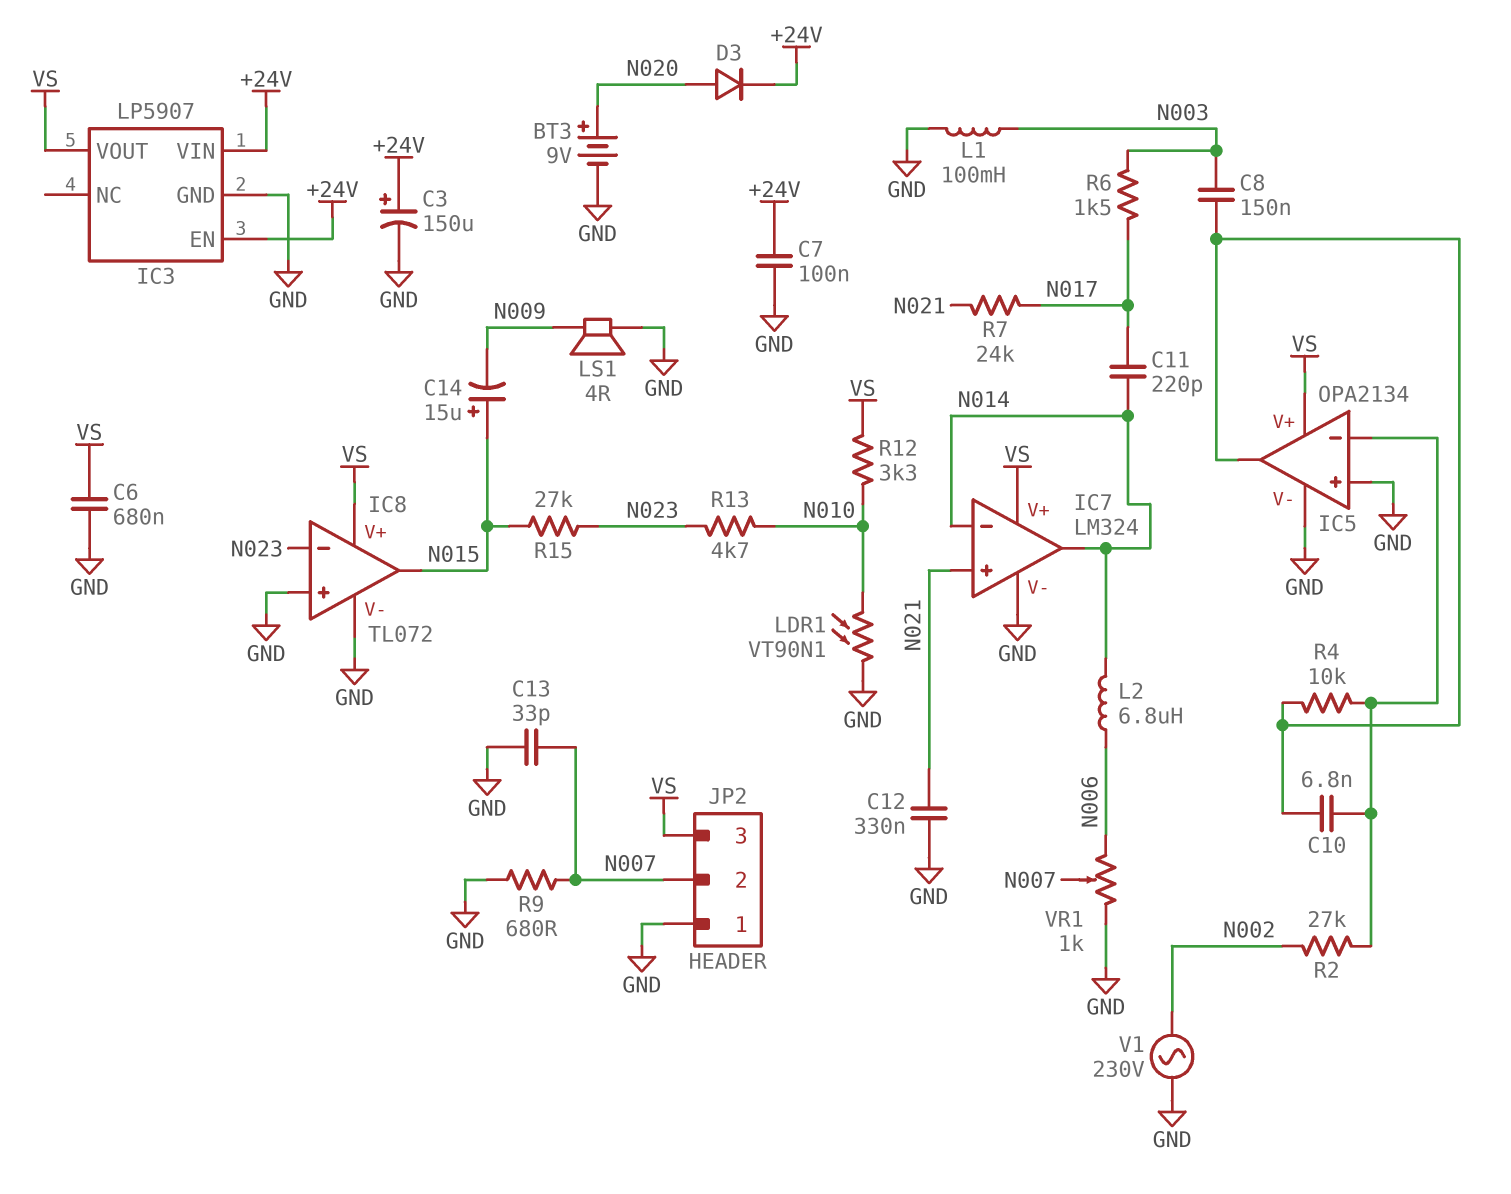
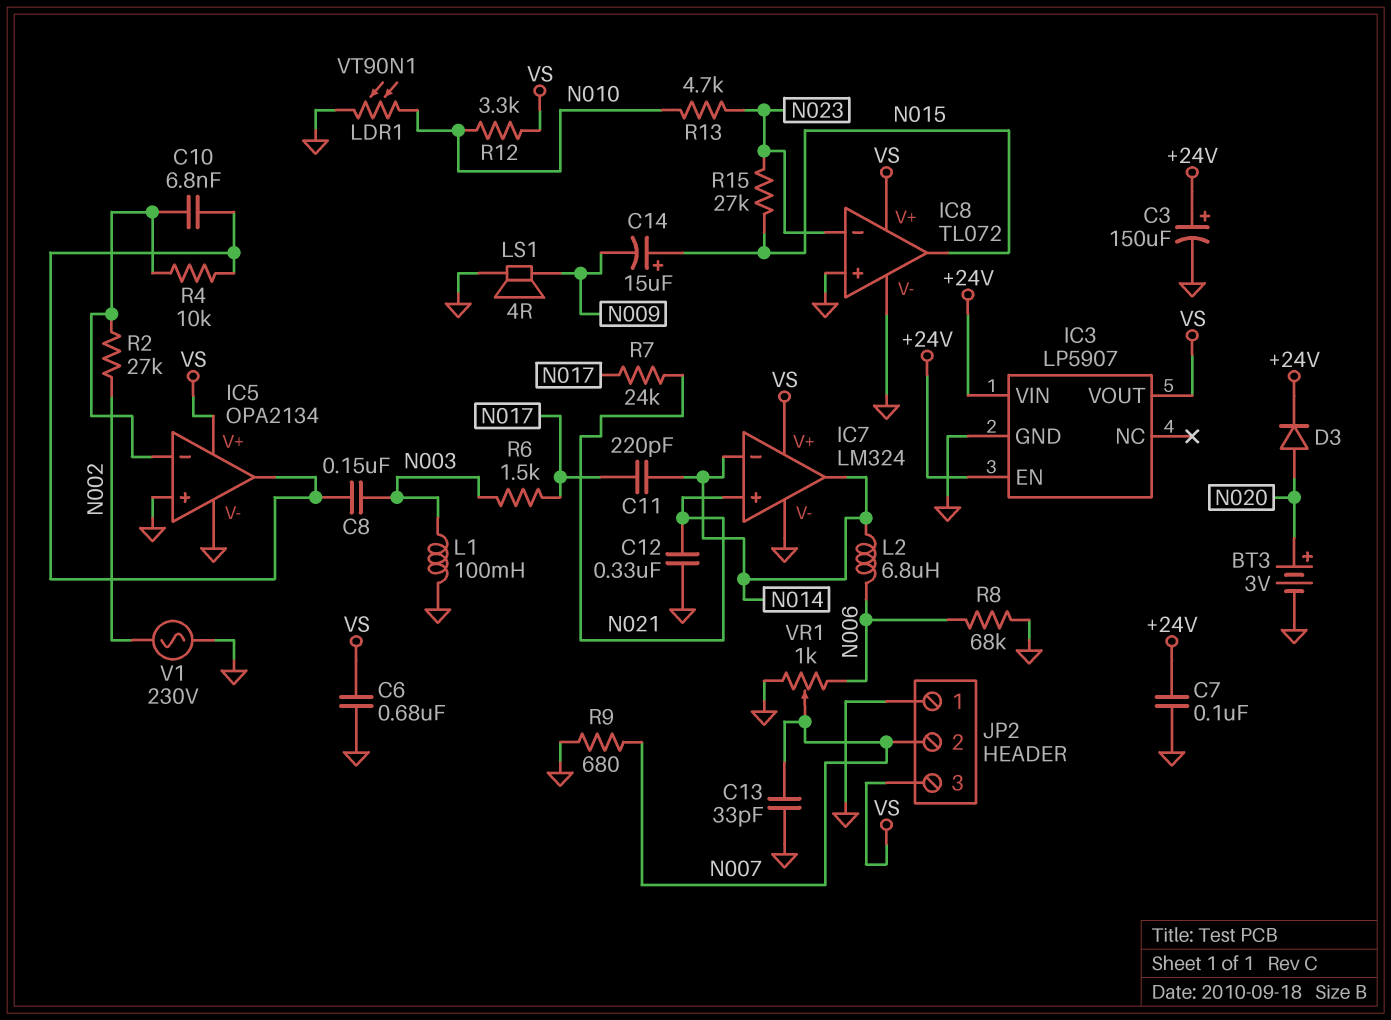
BT3: 9V (plus N020, minus GND) -> 3V (plus N020, minus GND)
R8: none -> 68k (GND, N006)

